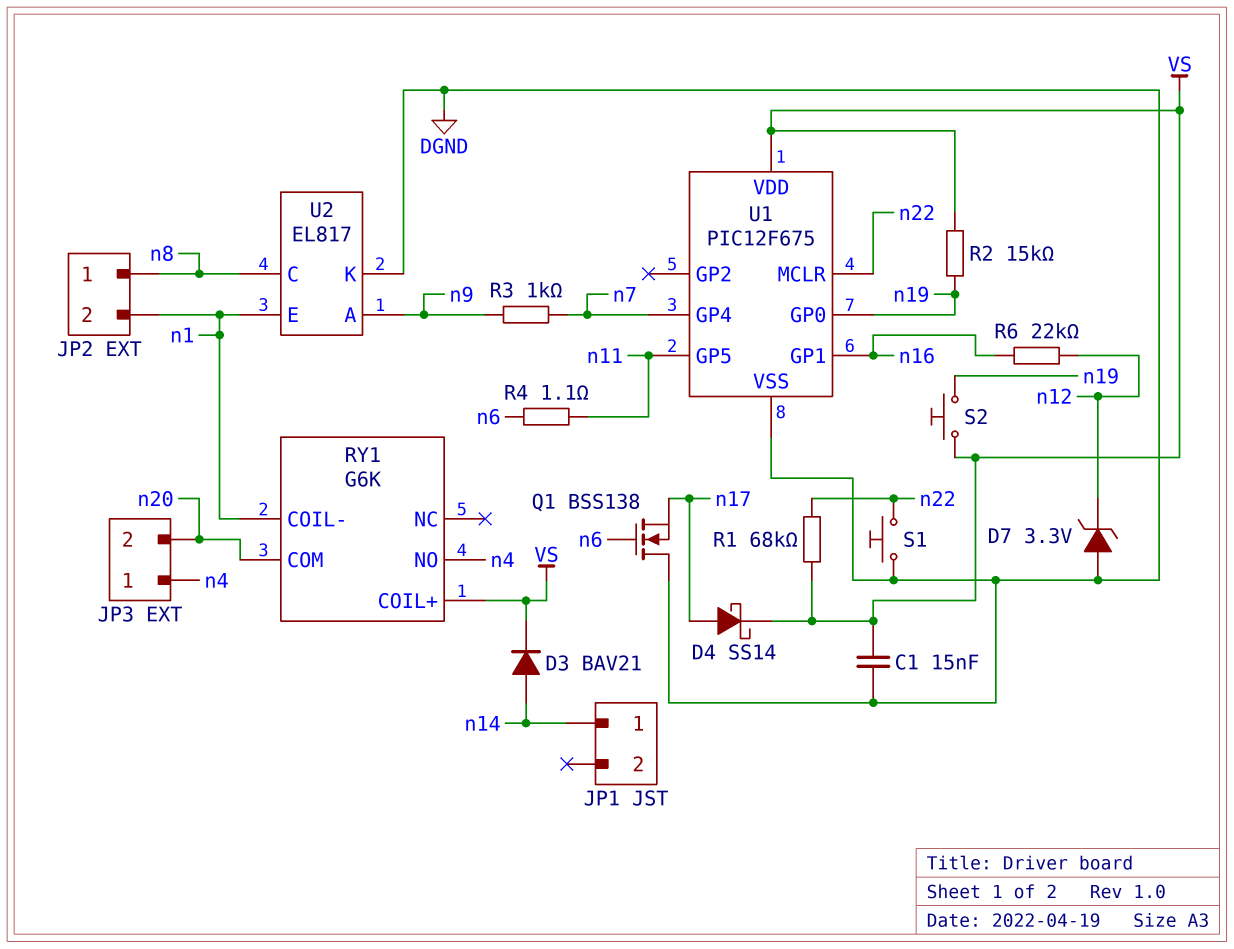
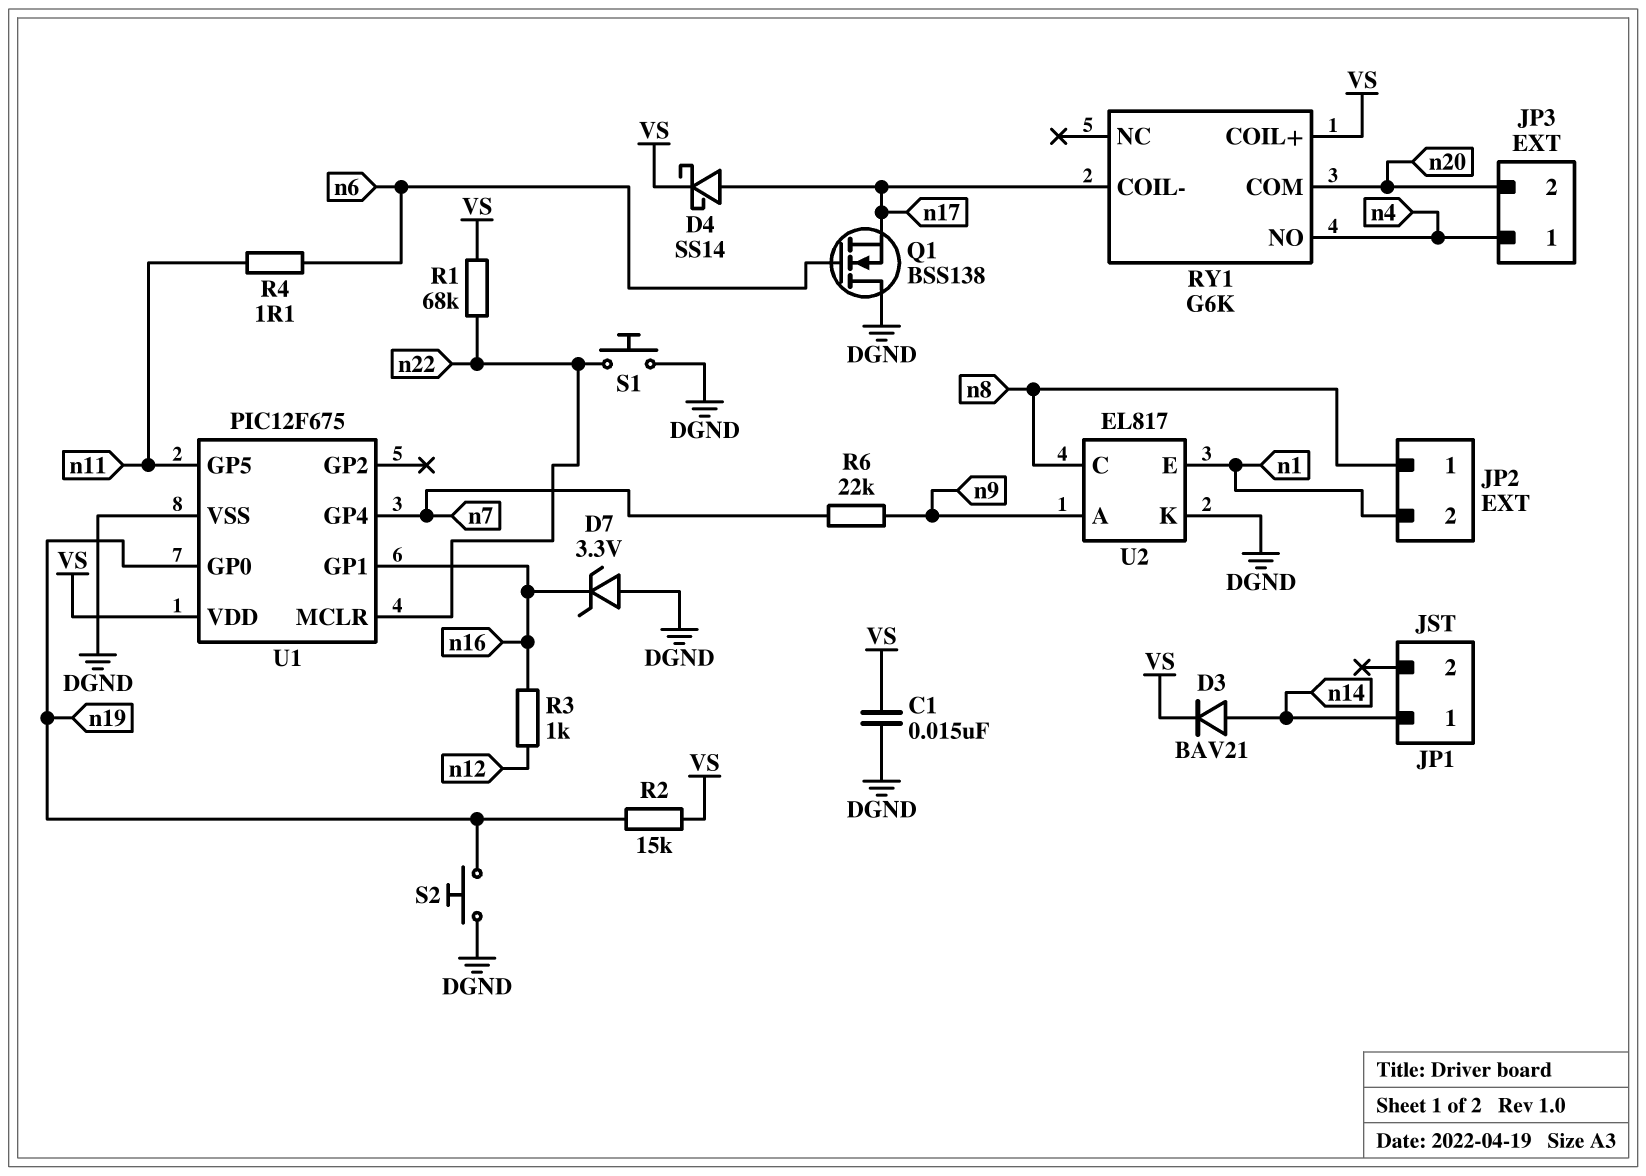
D7: zener 3.3V (A DGND, K n12) -> zener 3.3V (A DGND, K n16)
R3: 1k (n7, n9) -> 1k (n12, n16)
R6: 22k (n12, n16) -> 22k (n7, n9)
RY1 pin COIL-: n1 -> n17
S2: button (VS, n19) -> button (DGND, n19)

